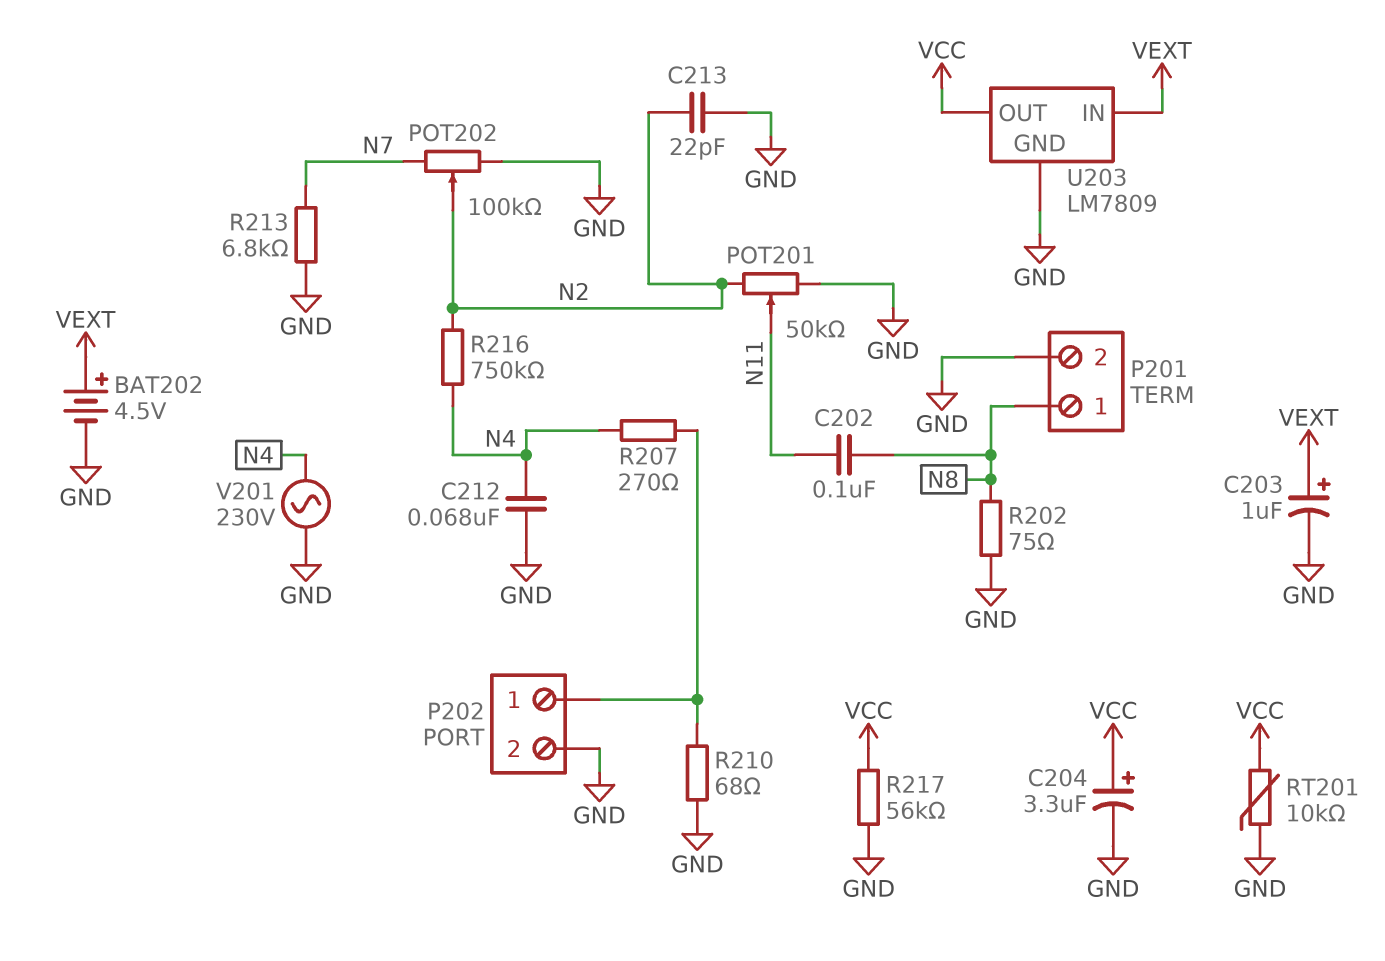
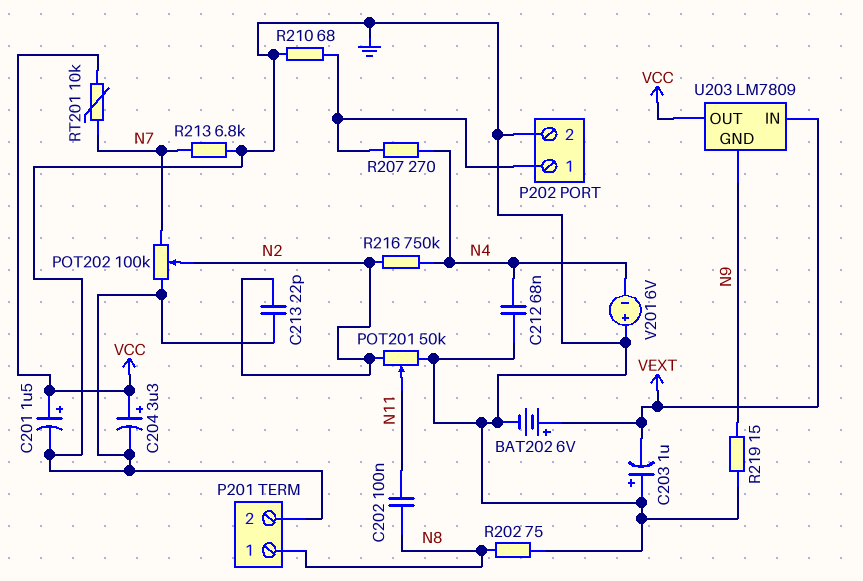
BAT202: 4.5V (plus VEXT, minus GND) -> 6V (plus VEXT, minus GND)
C201: none -> 1.5uF (plus VCC, minus GND)
C203: 1uF (plus VEXT, minus GND) -> 1uF (plus GND, minus VEXT)
R217: 56k (GND, VCC) -> none
R219: none -> 15 (GND, N9)
RT201: 10k (GND, VCC) -> 10k (N7, VCC)
U203 pin GND: GND -> N9
V201: AC 230V (GND, N4) -> 6V (plus GND, minus N4)

